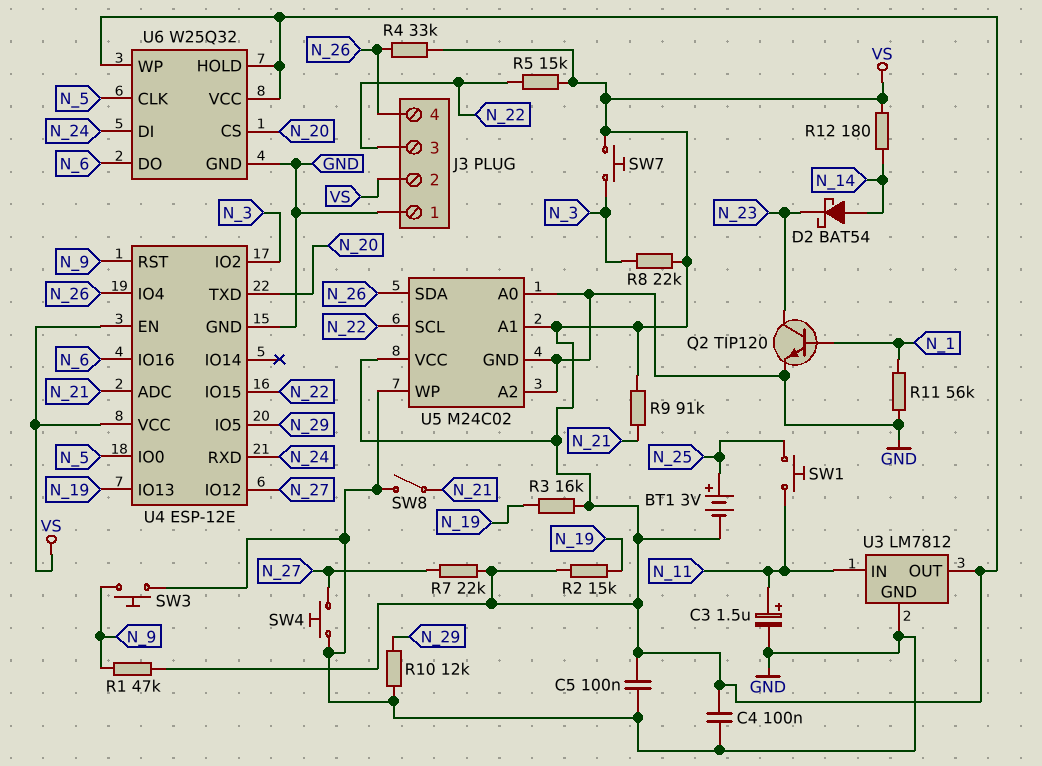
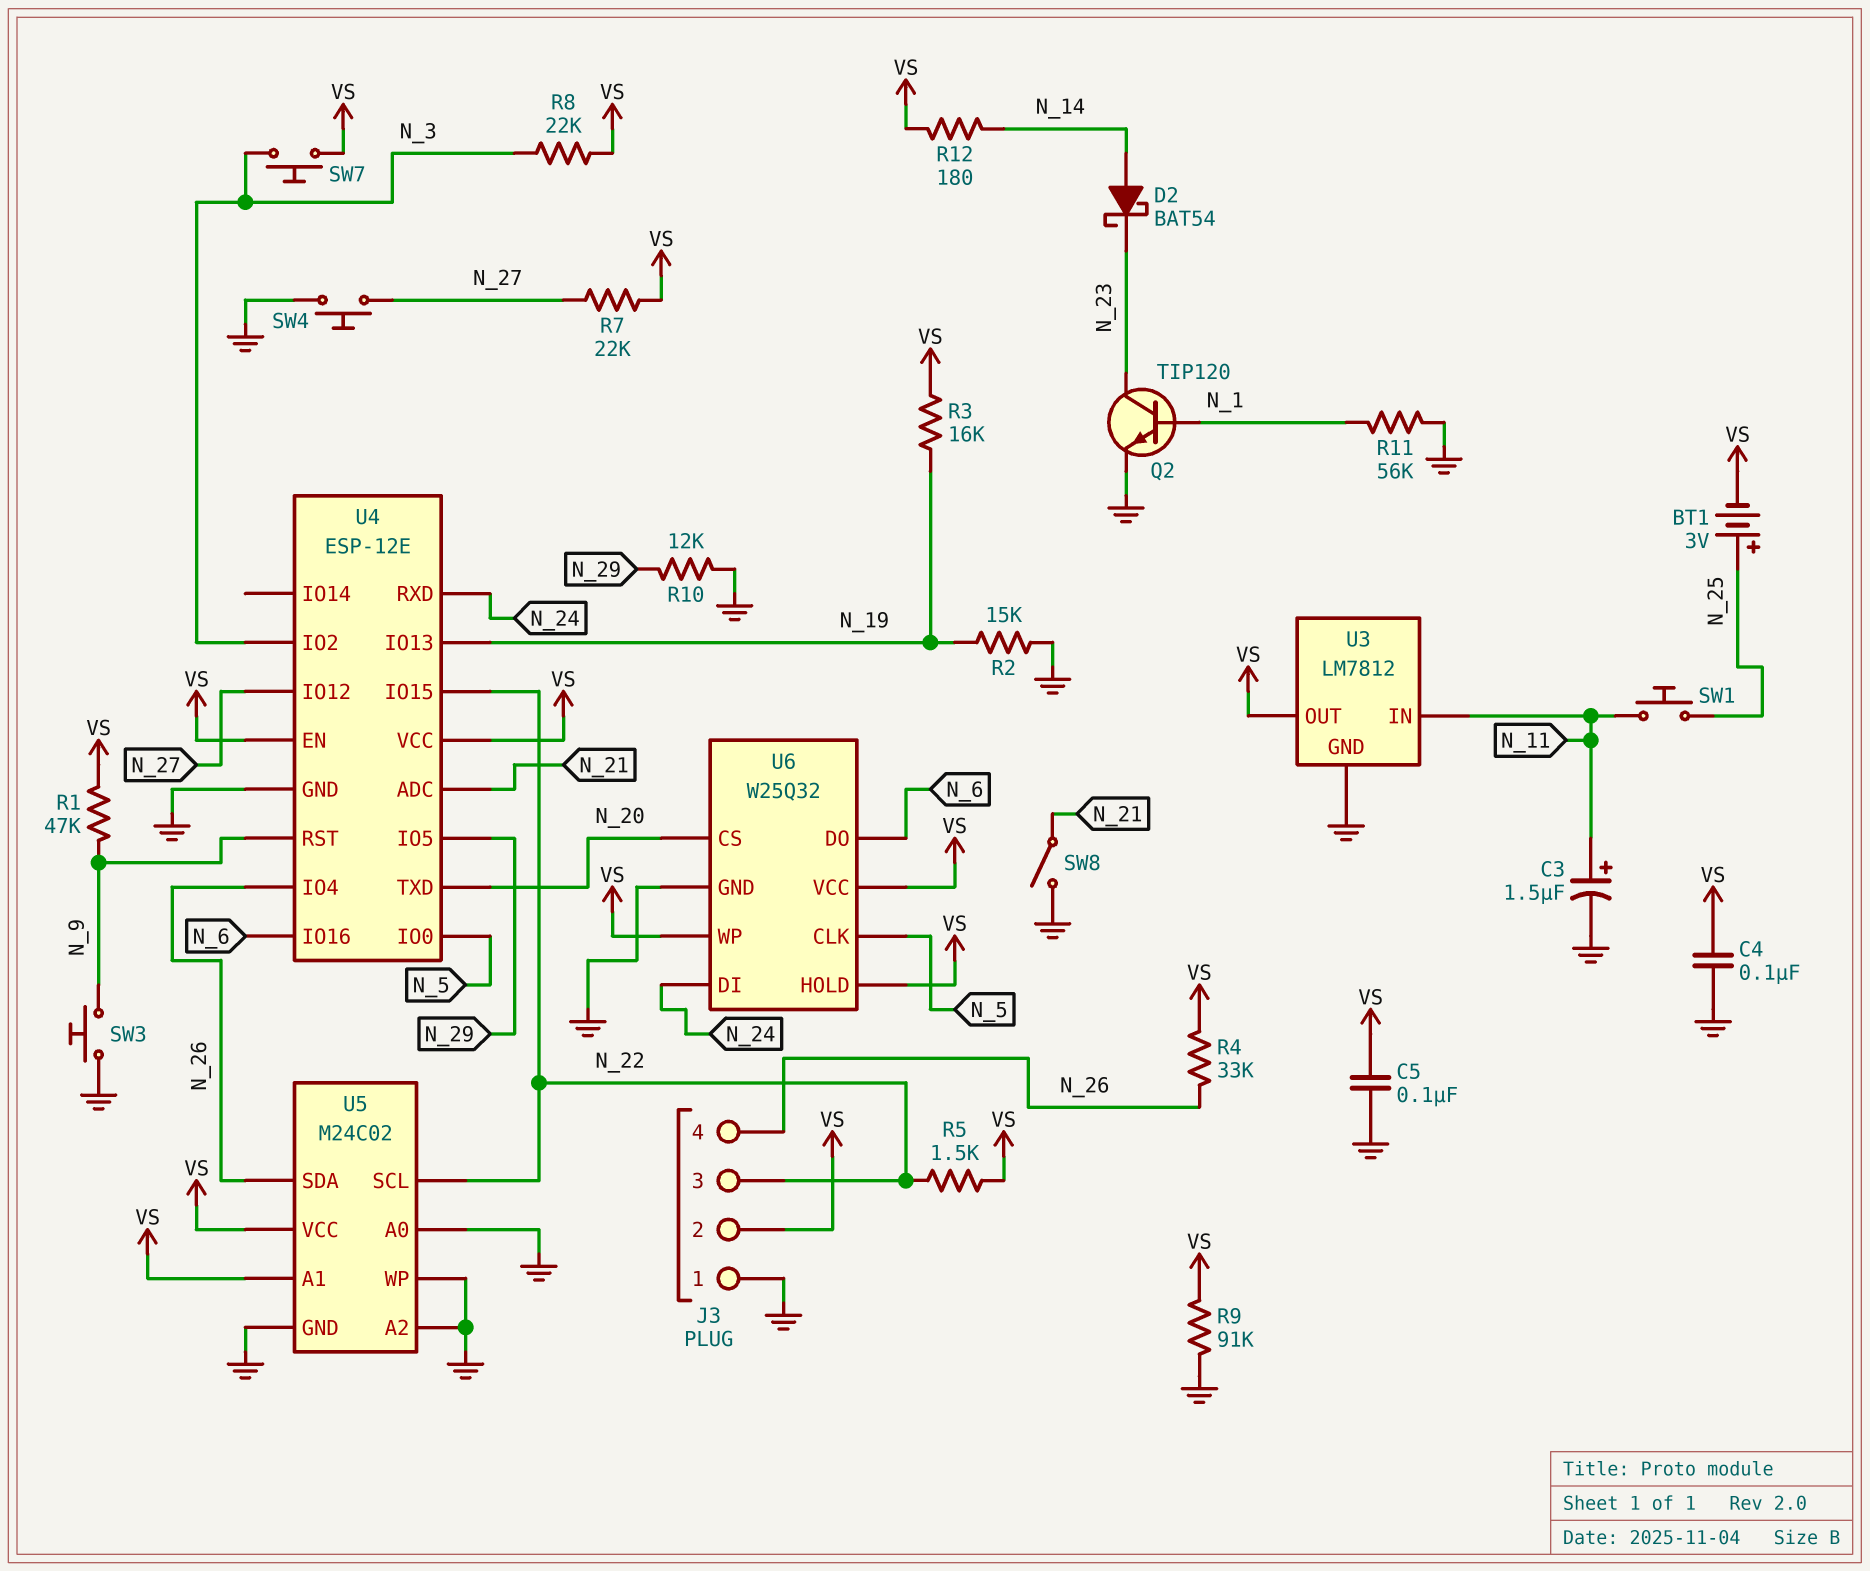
R2: 15k (N_19, VS) -> 15k (GND, N_19)
R5: 15k (N_22, VS) -> 1.5k (N_22, VS)
R9: 91k (N_21, VS) -> 91k (GND, VS)

